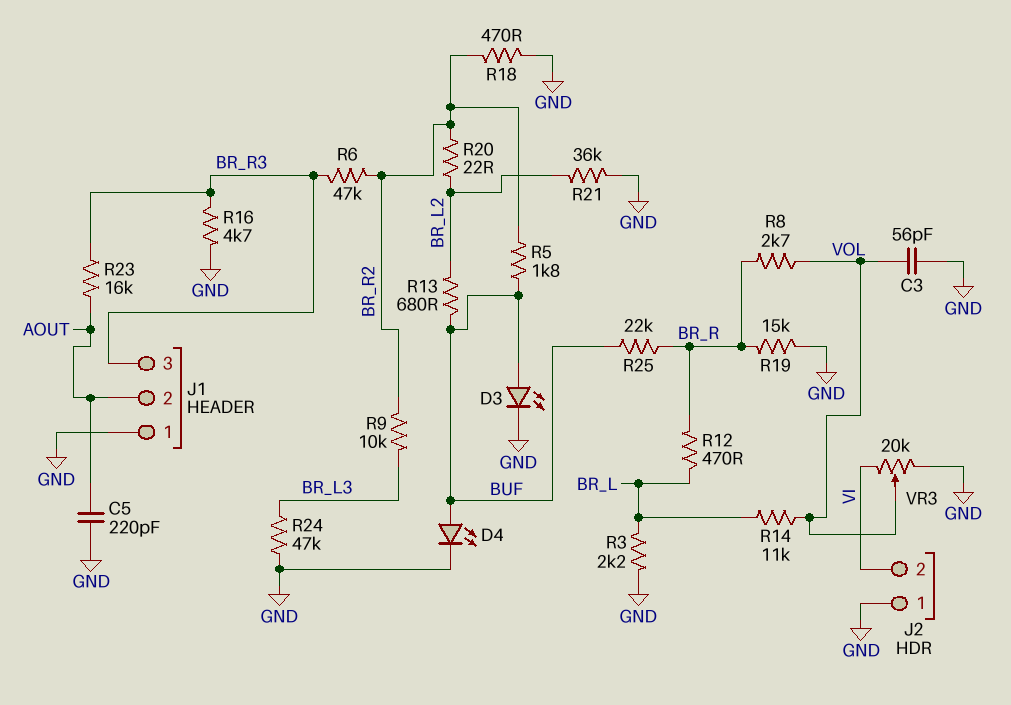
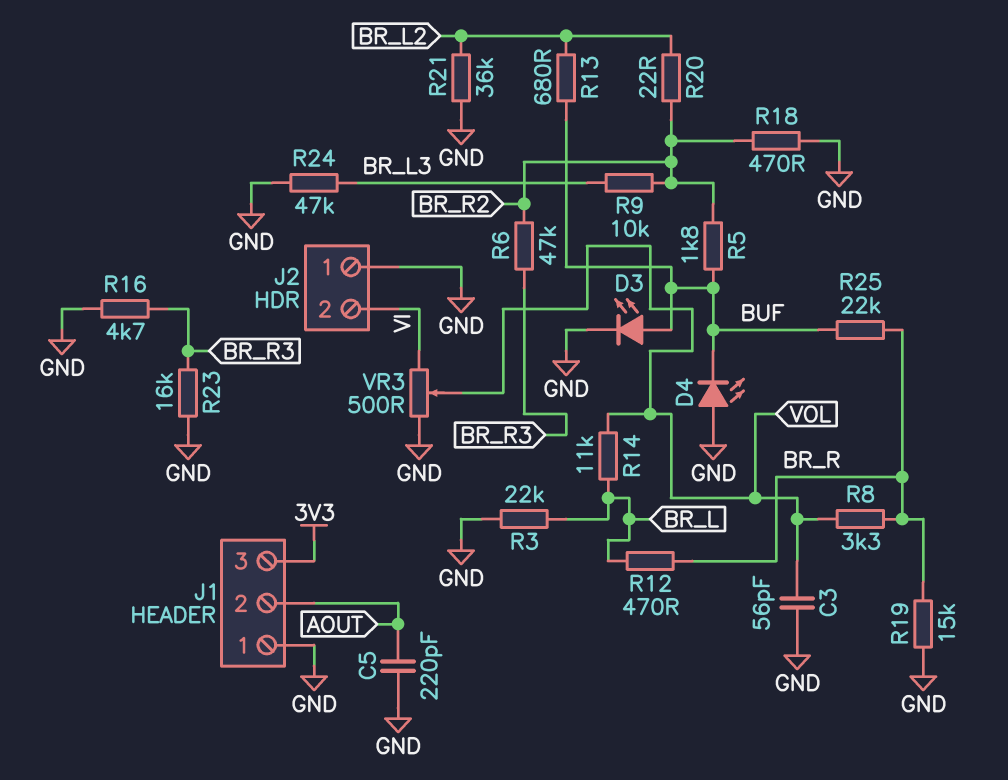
D4: LED (A BUF, K GND) -> LED (A GND, K BUF)
J1 pin 3: BR_R3 -> 3V3
R3: 2.2k (BR_L, GND) -> 22k (BR_L, GND)
R8: 2.7k (BR_R, VOL) -> 3.3k (BR_R, VOL)
R23: 16k (AOUT, BR_R3) -> 16k (BR_R3, GND)
VR3: 20k (GND, VI, wiper VOL) -> 500 (GND, VI, wiper VOL)

